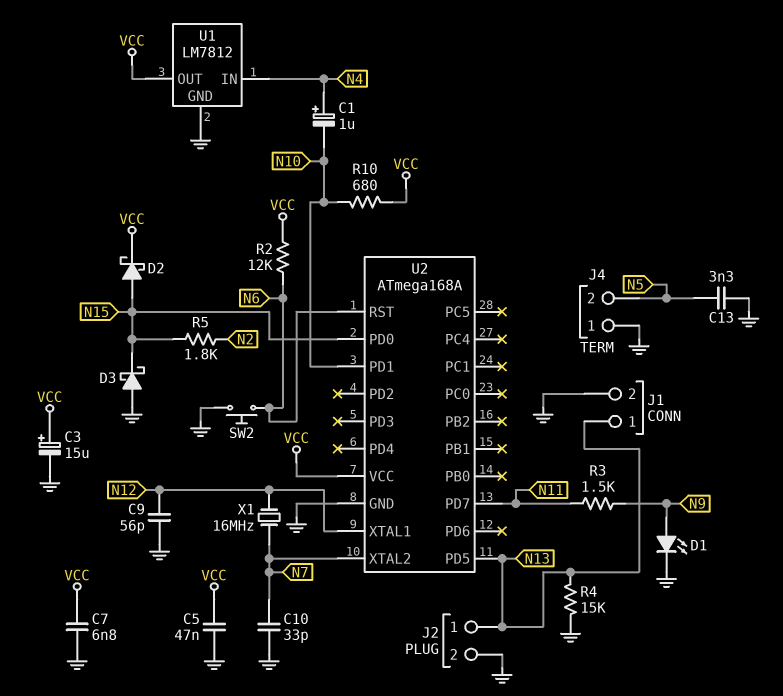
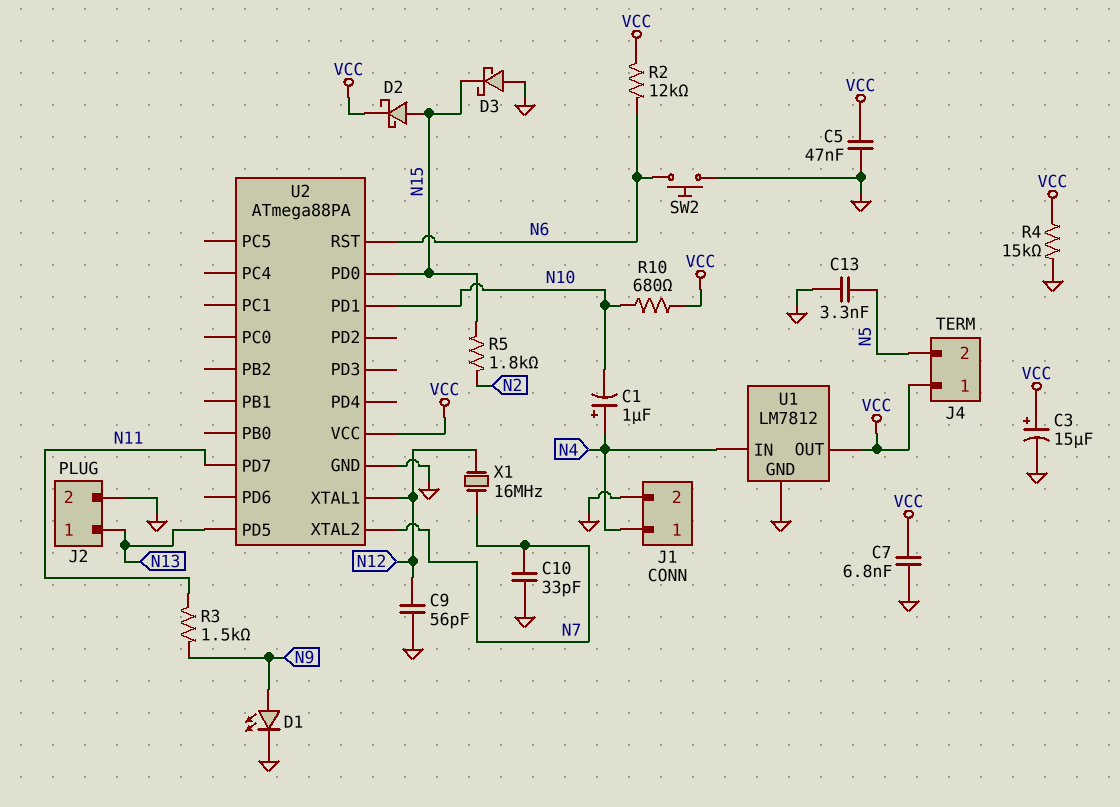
J1 pin 1: N13 -> N4
J4 pin 1: GND -> VCC
R4: 15k (GND, N13) -> 15k (GND, VCC)
U2: ATmega168A -> ATmega88PA

